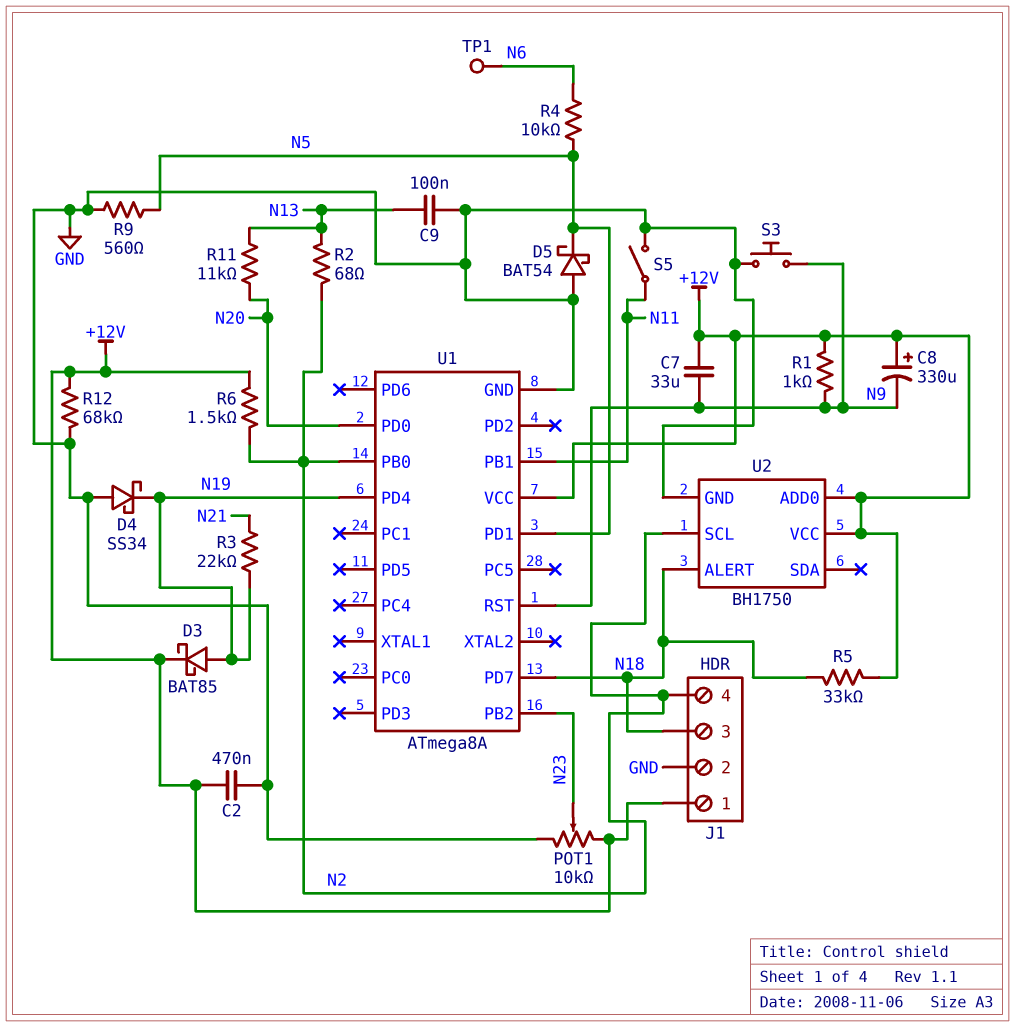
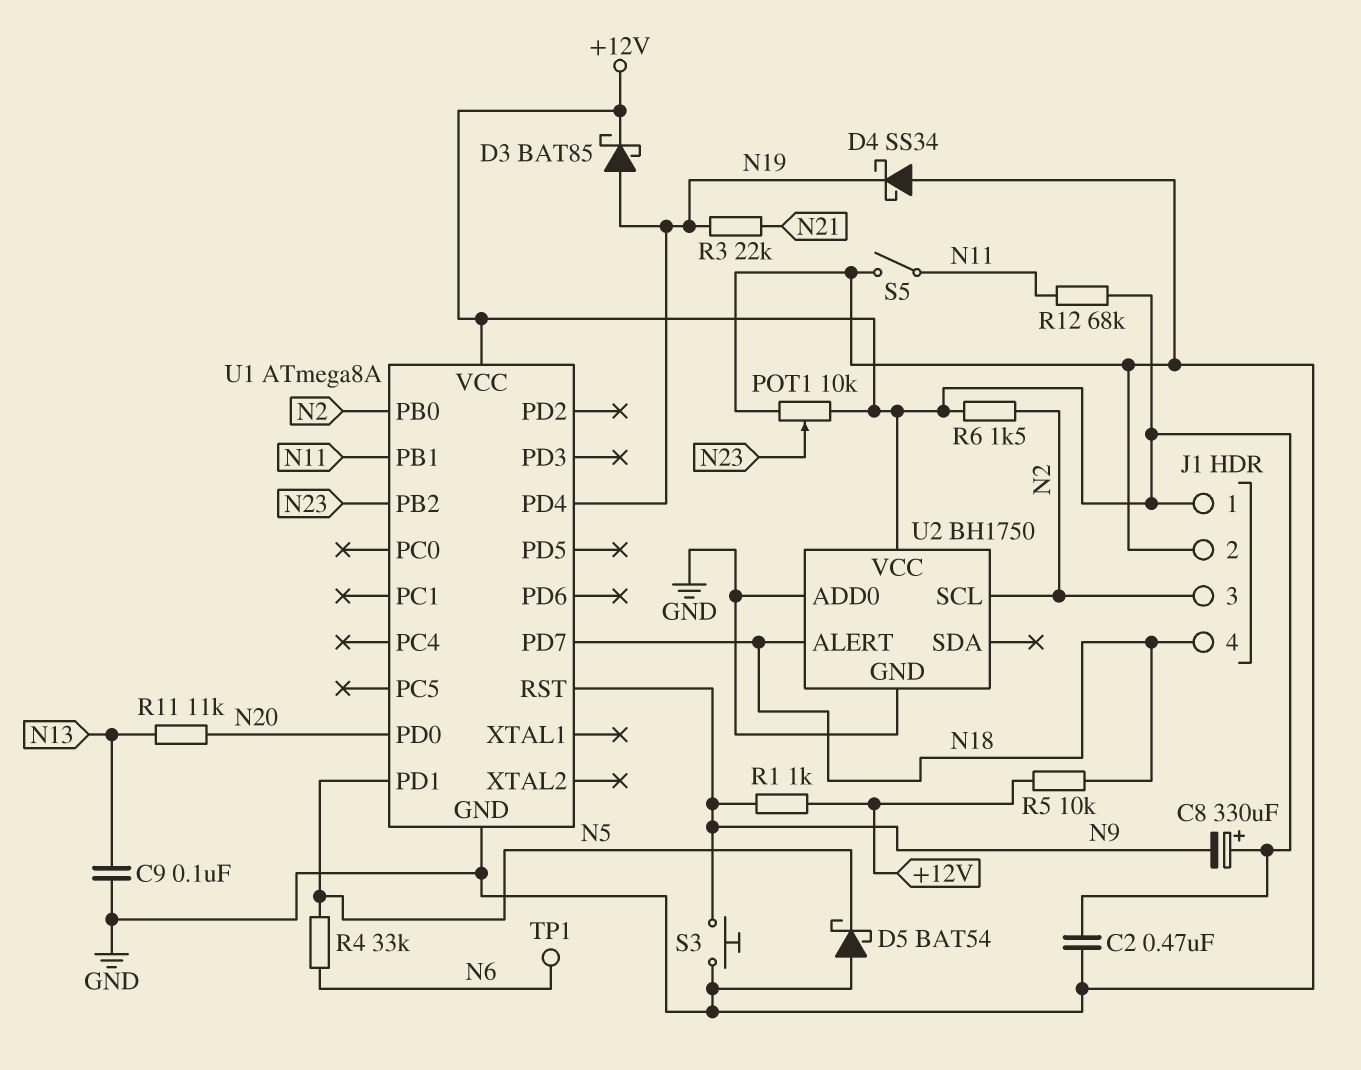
C7: 33uF (+12V, N9) -> none
J1 pin 3: N18 -> N2
J1 pin 4: N2 -> N18
R2: 68 (N2, N13) -> none
R4: 10k (N5, N6) -> 33k (N5, N6)
R5: 33k (+12V, N18) -> 10k (+12V, N18)
R9: 560 (GND, N5) -> none
R12: 68k (+12V, GND) -> 68k (+12V, N11)
U2 pin ADD0: +12V -> GND

